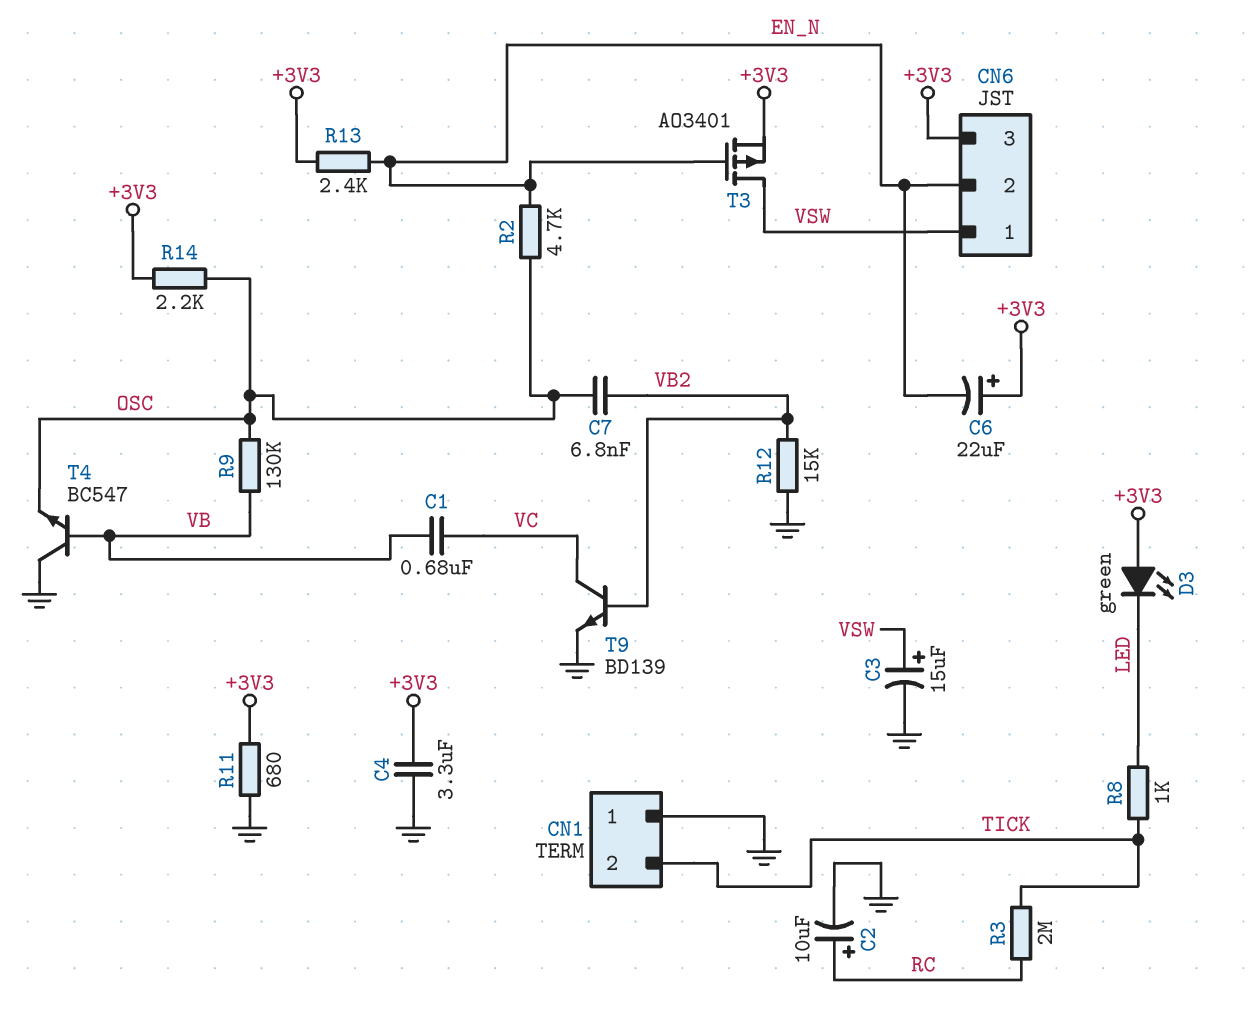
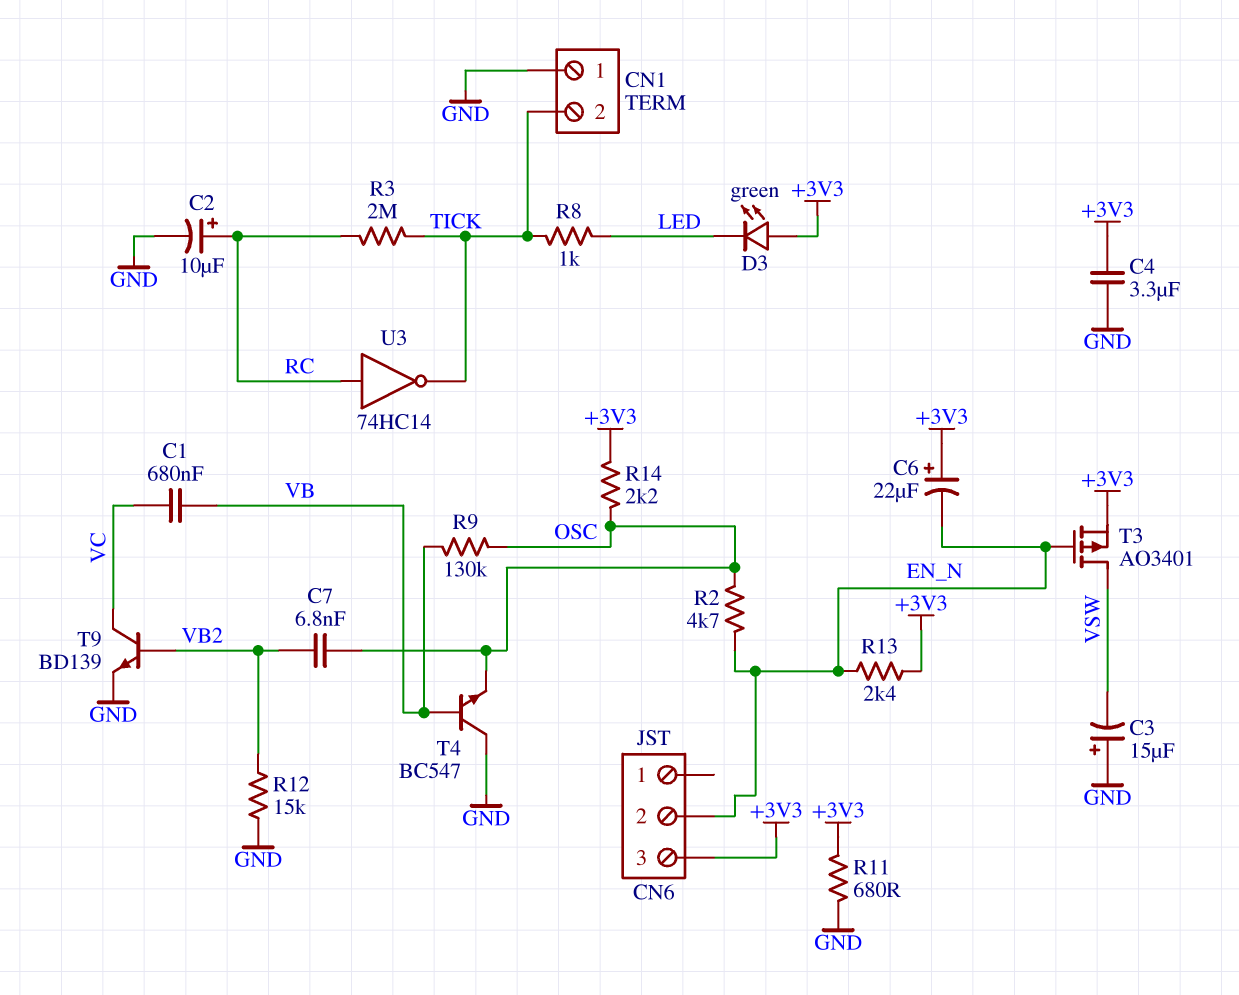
C3: 15uF (plus VSW, minus GND) -> 15uF (plus GND, minus VSW)
CN6 pin 1: VSW -> none
U3: none -> NOT 74HC14 (in RC, out TICK)

